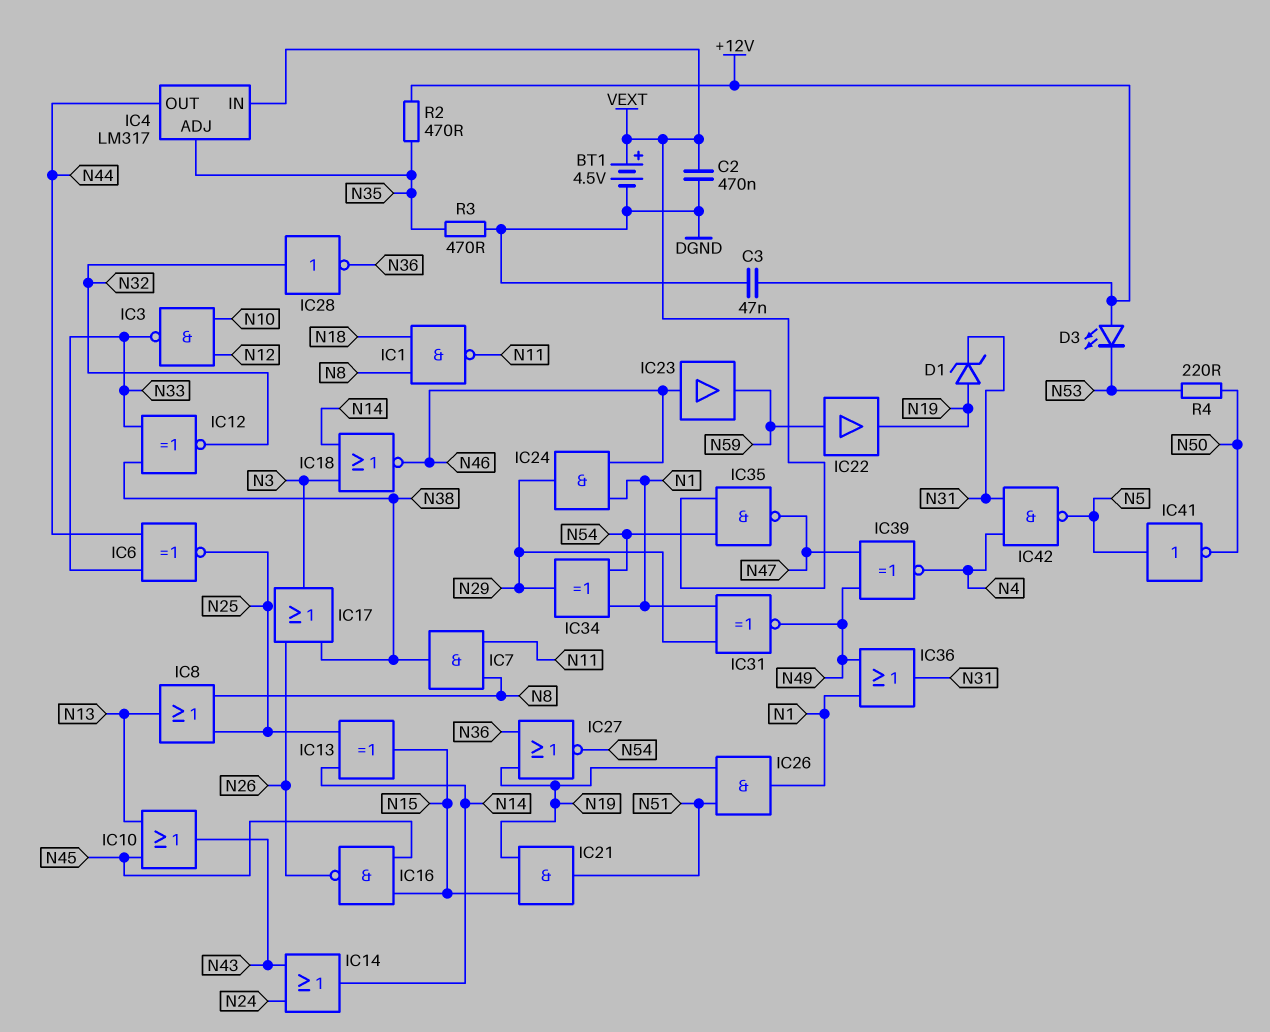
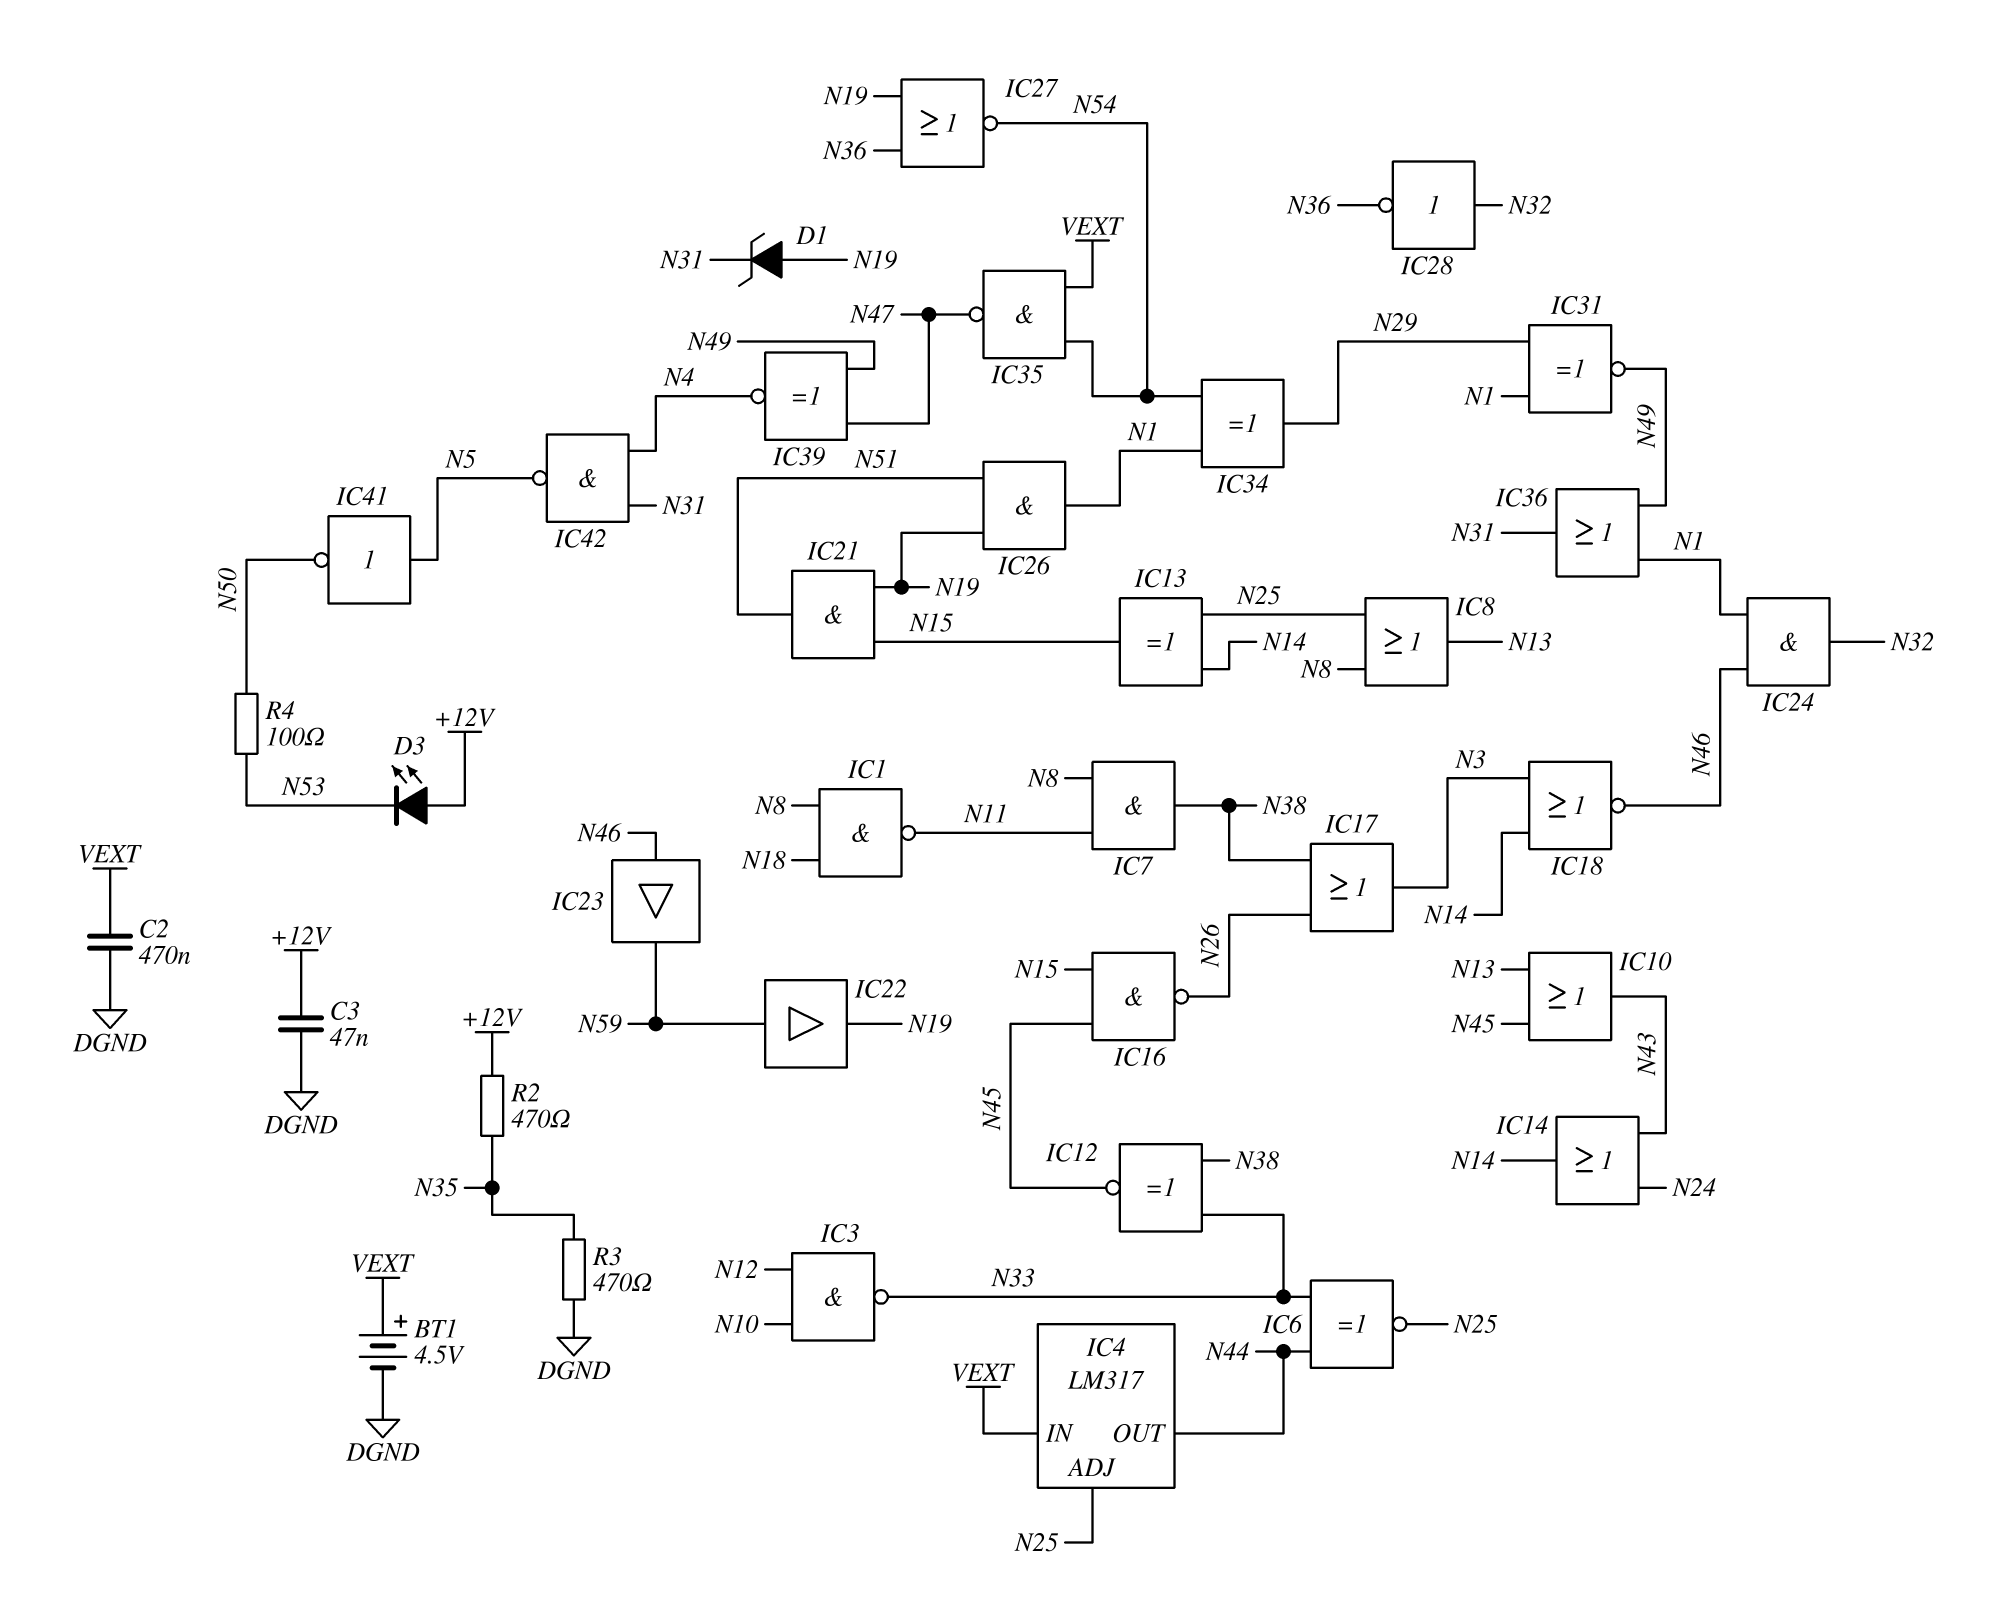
IC4 pin ADJ: N35 -> N25
IC12: XNOR (in N33, in N38, out N32) -> XNOR (in N33, in N38, out N45)
IC24: AND (in N1, in N46, out N29) -> AND (in N1, in N46, out N32)
R4: 220 (N50, N53) -> 100 (N50, N53)

